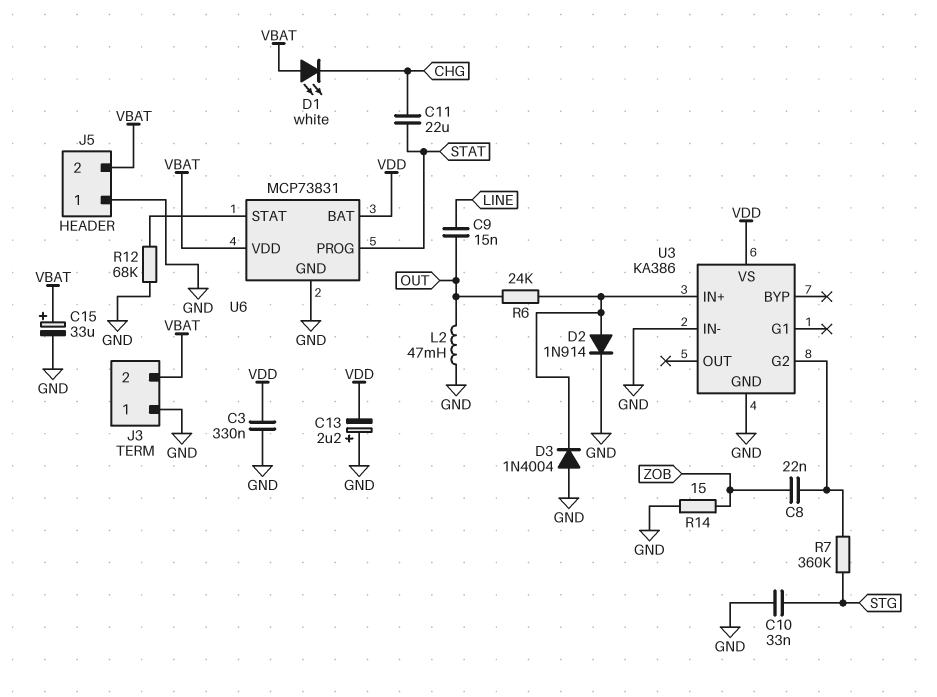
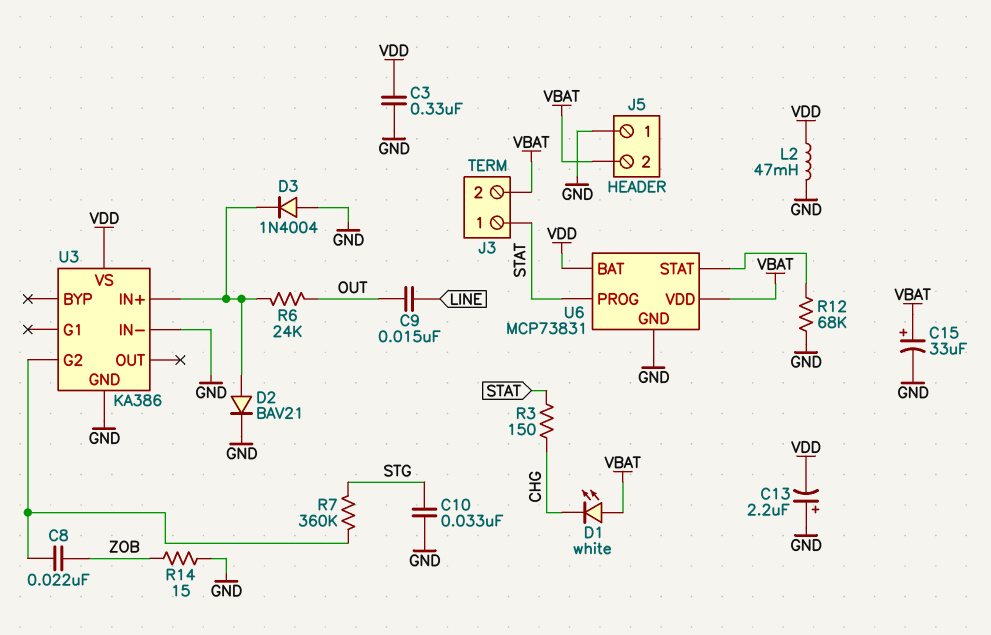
C11: 22uF (CHG, STAT) -> none
D2: diode 1N914 (A U3/IN+, K GND) -> diode BAV21 (A U3/IN+, K GND)
J3 pin 1: GND -> STAT
L2: 47mH (GND, OUT) -> 47mH (GND, VDD)
R3: none -> 150 (CHG, STAT)

